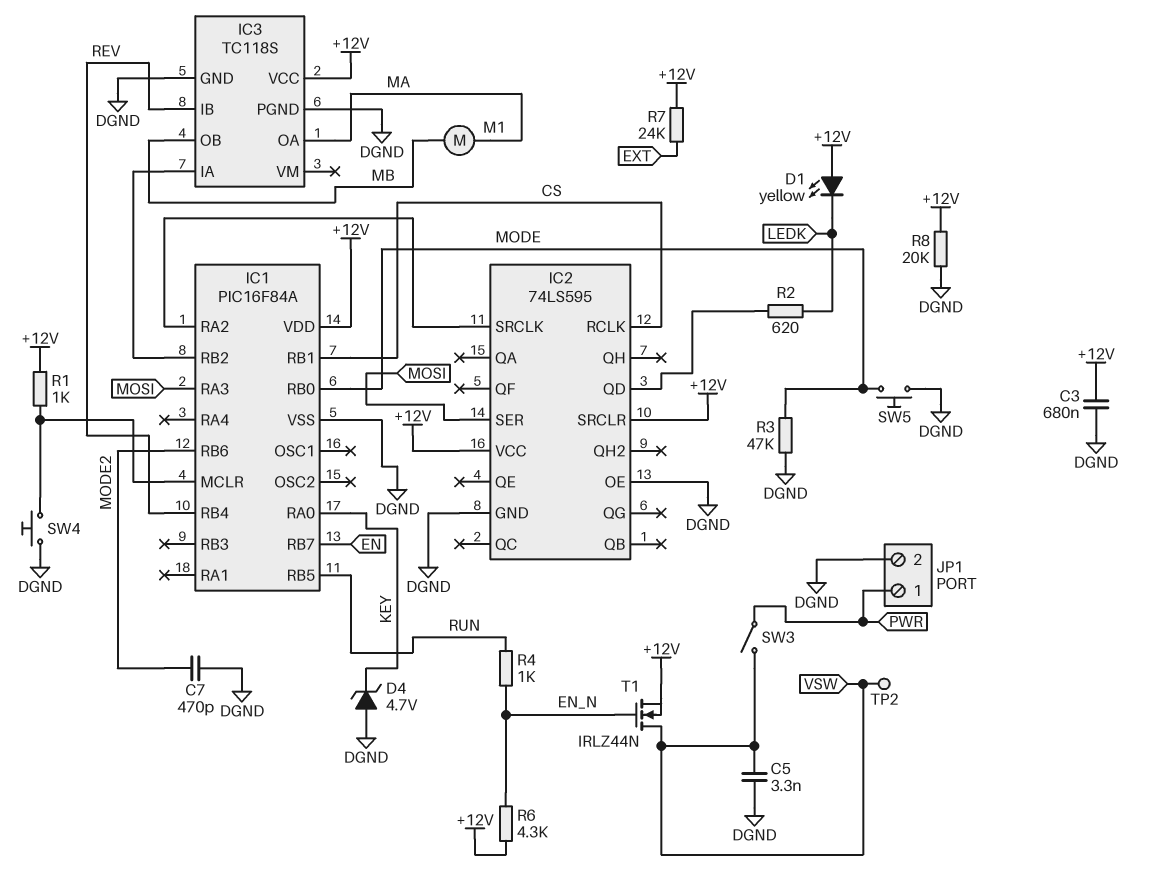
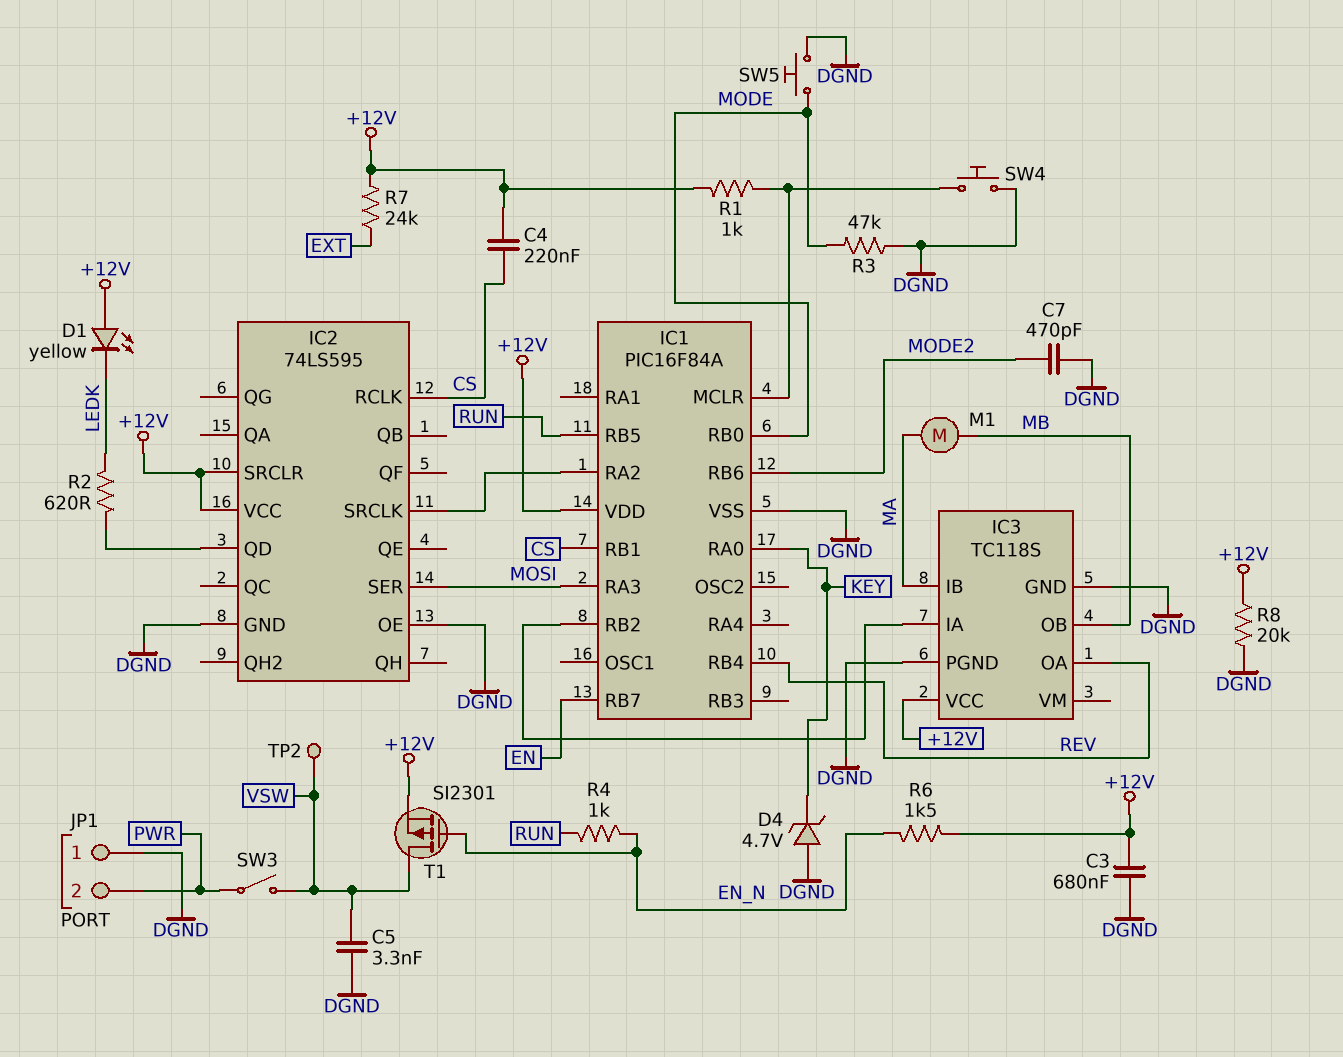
C4: none -> 220nF (+12V, CS)
IC3 pin IB: REV -> MA
IC3 pin OA: MA -> REV
JP1 pin 1: PWR -> DGND
JP1 pin 2: DGND -> PWR
R6: 4.3k (+12V, EN_N) -> 1.5k (+12V, EN_N)
T1: NMOS IRLZ44N (G EN_N, D VSW, S +12V) -> PMOS SI2301 (G EN_N, D VSW, S +12V)

